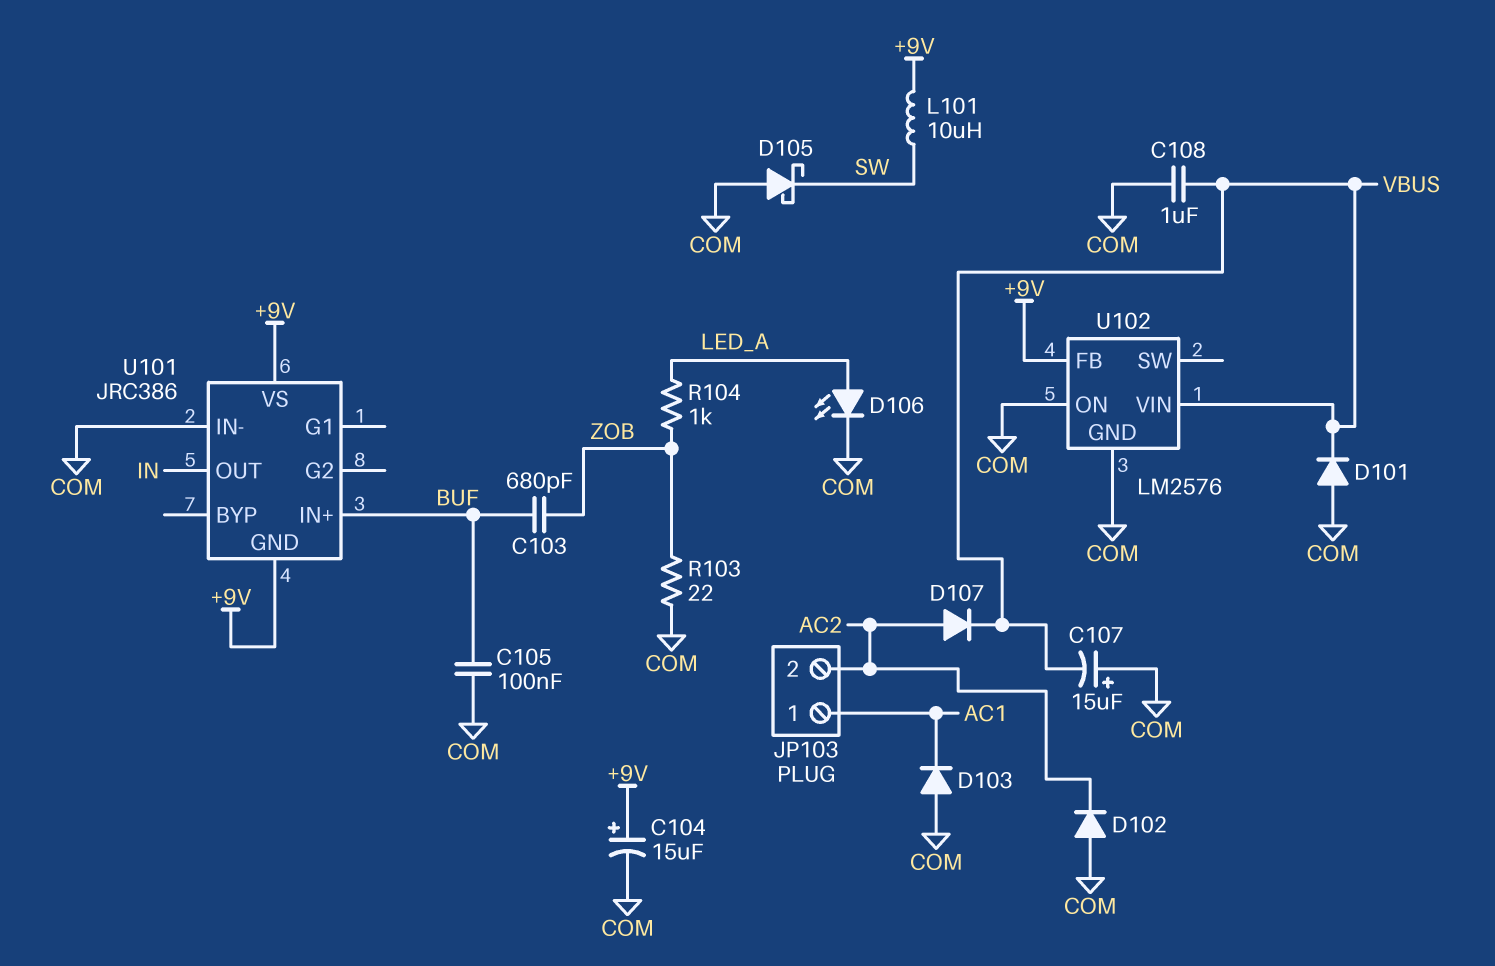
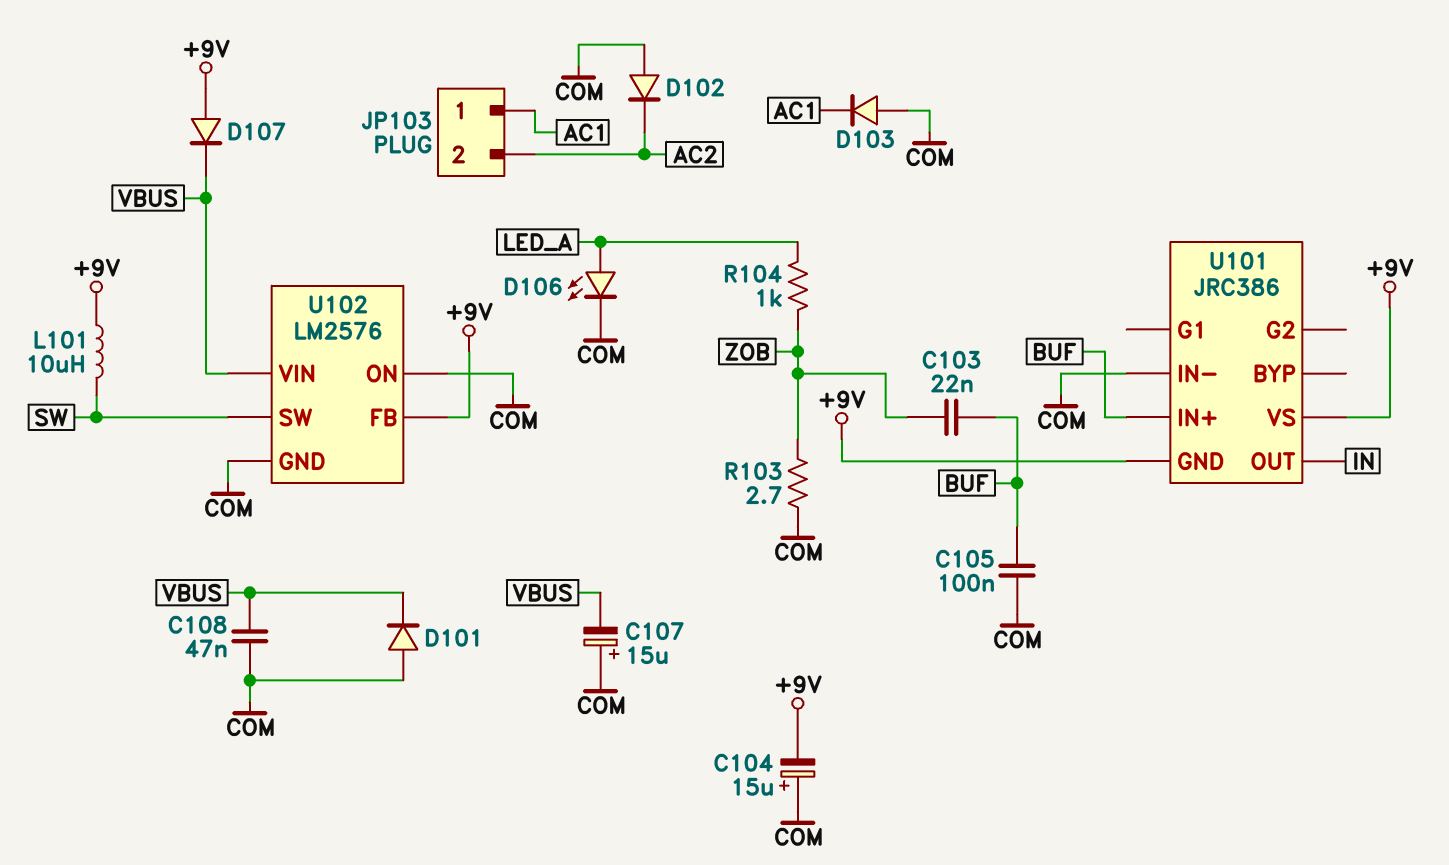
C103: 680pF (BUF, ZOB) -> 22nF (BUF, ZOB)
C104: 15uF (plus +9V, minus COM) -> 15uF (plus COM, minus +9V)
C108: 1uF (COM, VBUS) -> 47nF (COM, VBUS)
D105: schottky (A COM, K SW) -> none
D107: diode (A AC2, K VBUS) -> diode (A +9V, K VBUS)
R103: 22 (COM, ZOB) -> 2.7 (COM, ZOB)
U102 pin SW: none -> SW

